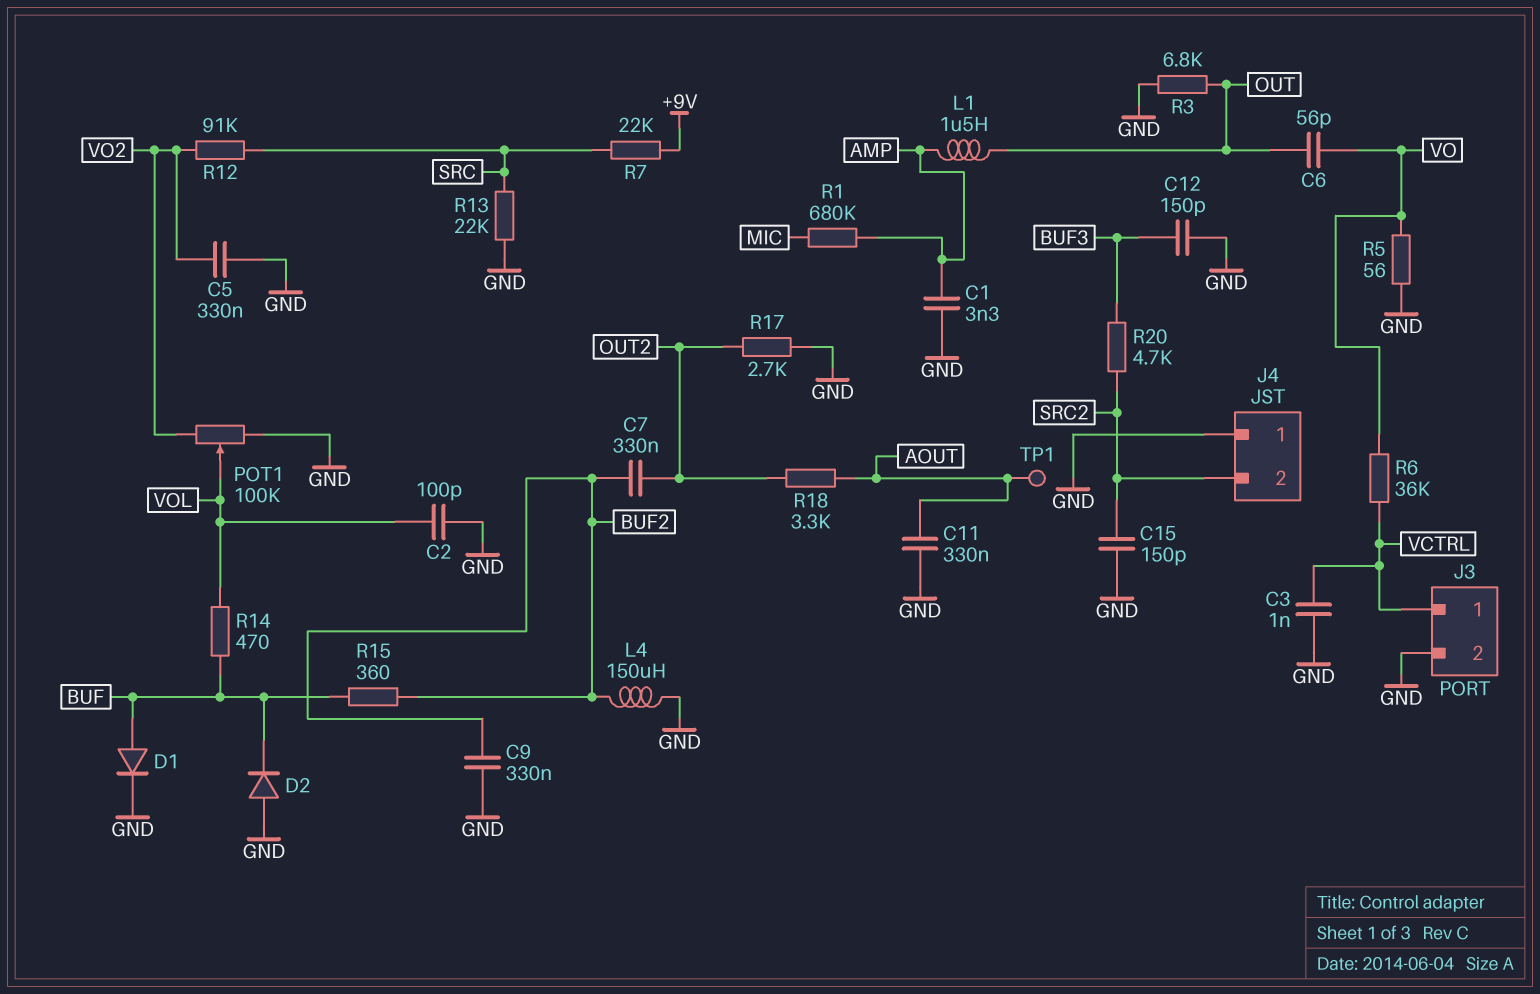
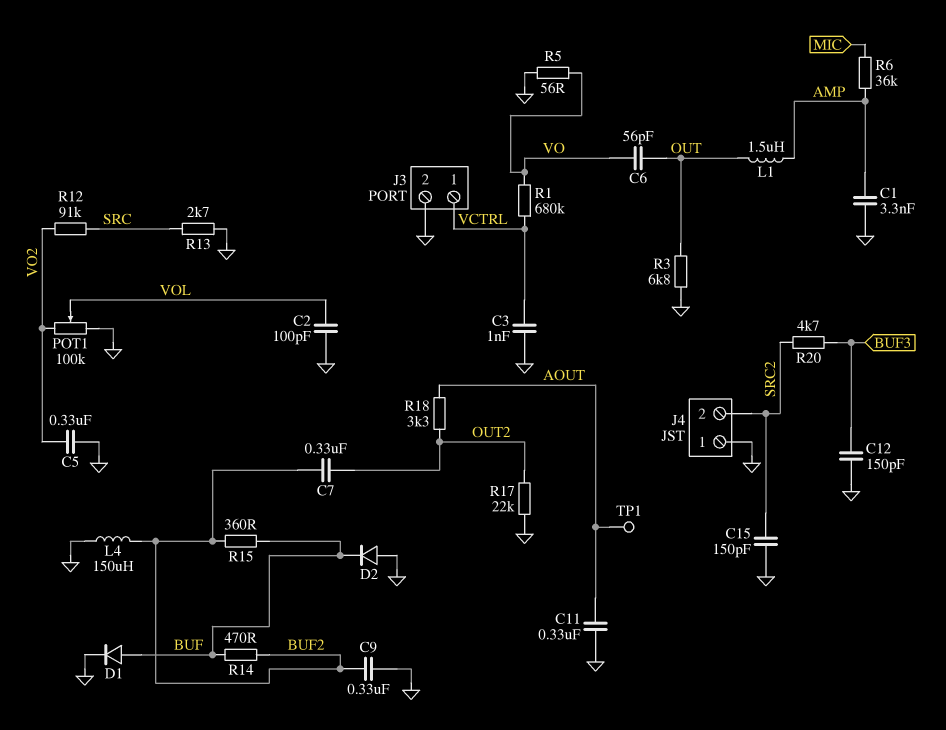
R1: 680k (AMP, MIC) -> 680k (VCTRL, VO)
R6: 36k (VCTRL, VO) -> 36k (AMP, MIC)
R7: 22k (+9V, SRC) -> none
R13: 22k (GND, SRC) -> 2.7k (GND, SRC)
R14: 470 (BUF, VOL) -> 470 (BUF, BUF2)
R17: 2.7k (GND, OUT2) -> 22k (GND, OUT2)

